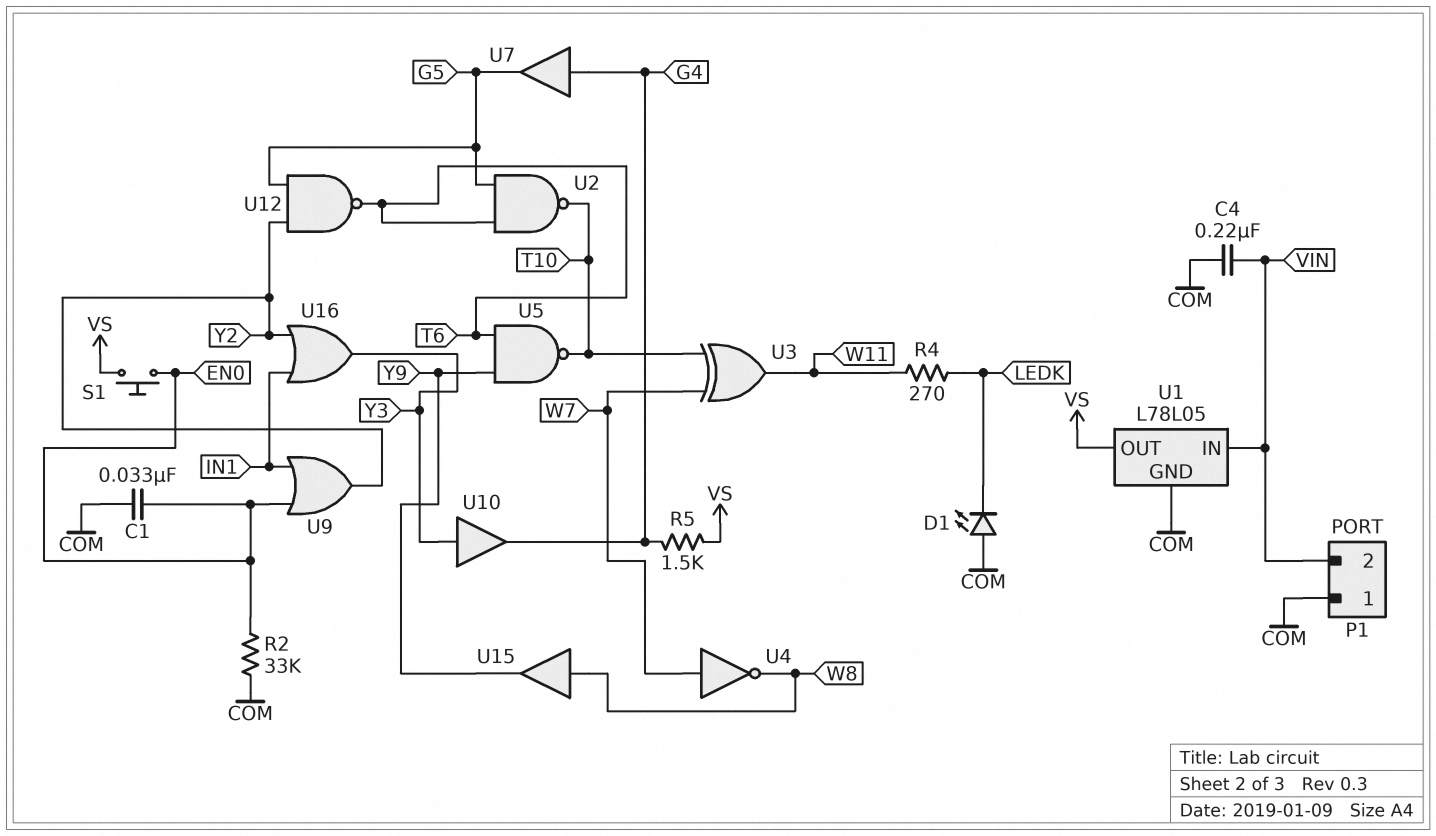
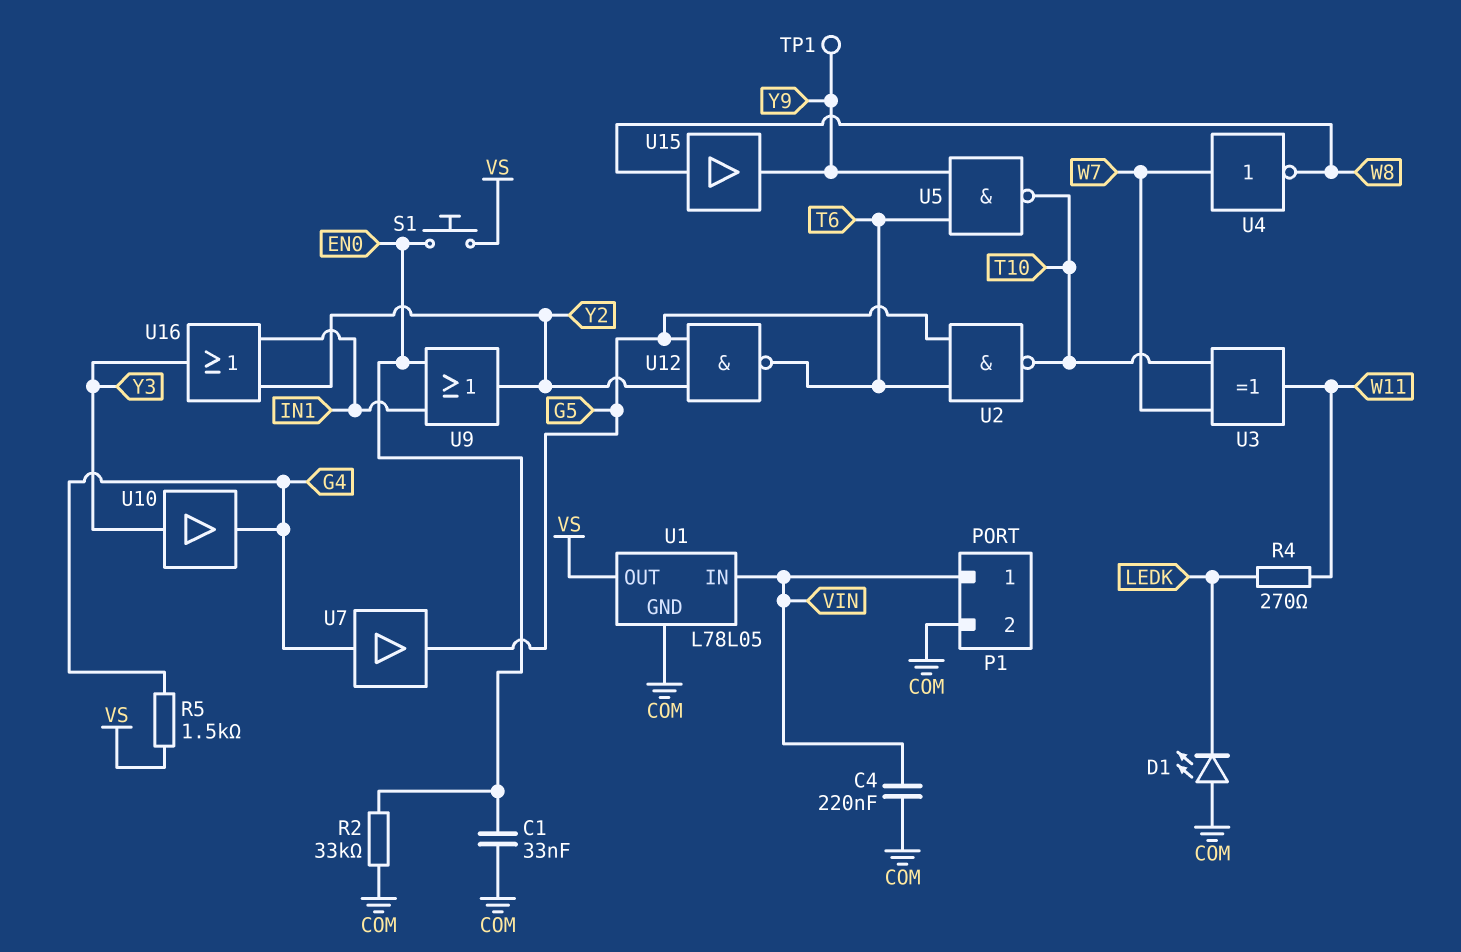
P1 pin 1: COM -> VIN
P1 pin 2: VIN -> COM
TP1: none -> test point (Y9)

